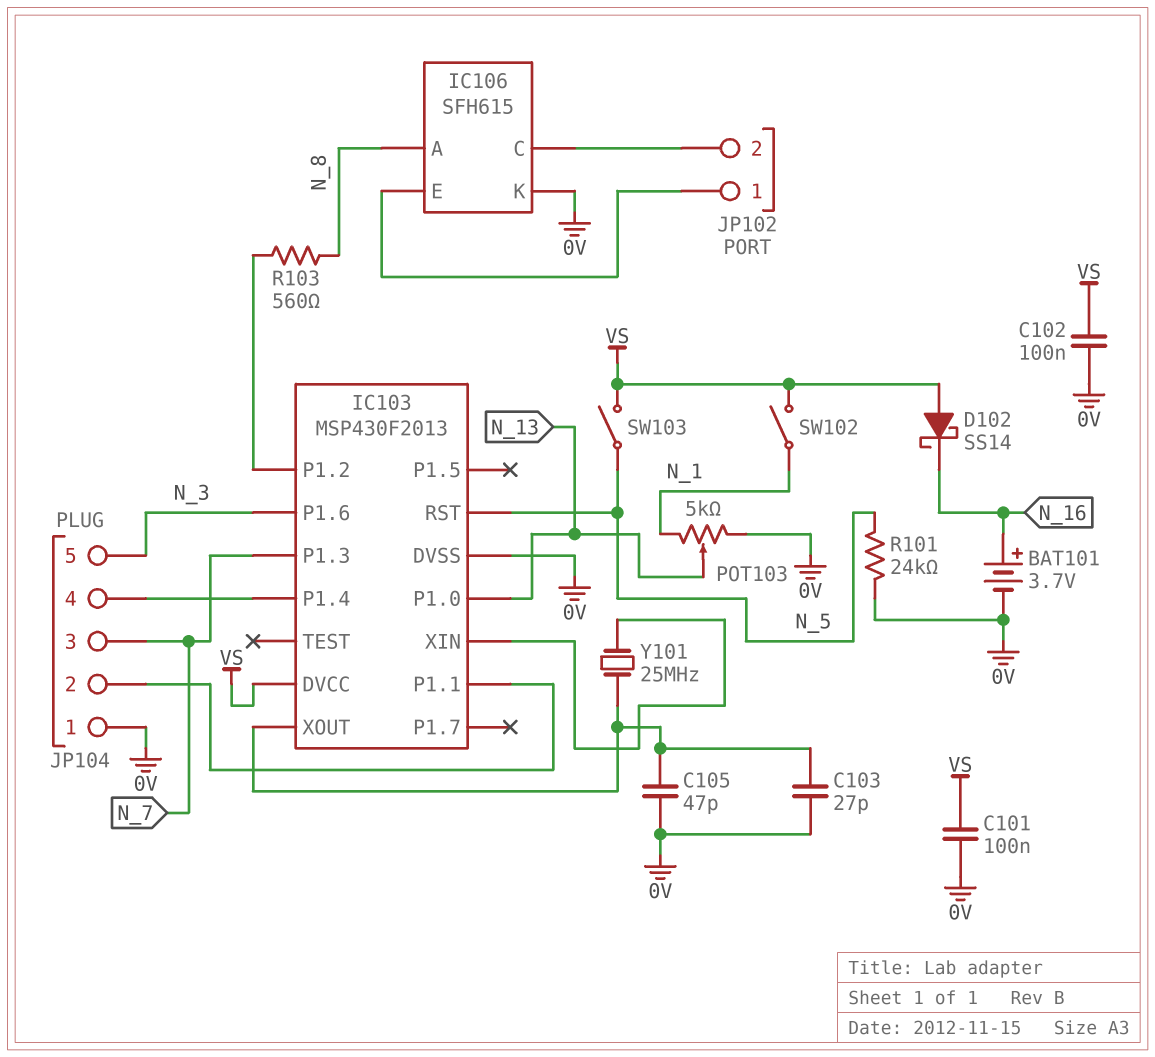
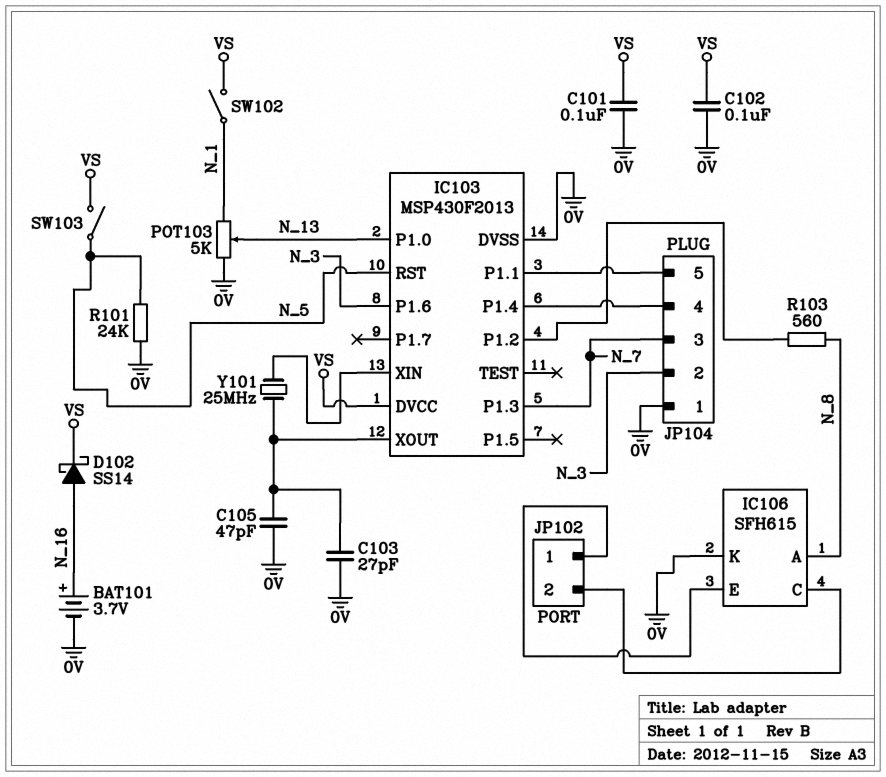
D102: schottky SS14 (A VS, K N_16) -> schottky SS14 (A N_16, K VS)
JP104 pin 2: IC103/P1.1 -> N_3
JP104 pin 5: N_3 -> IC103/P1.1

